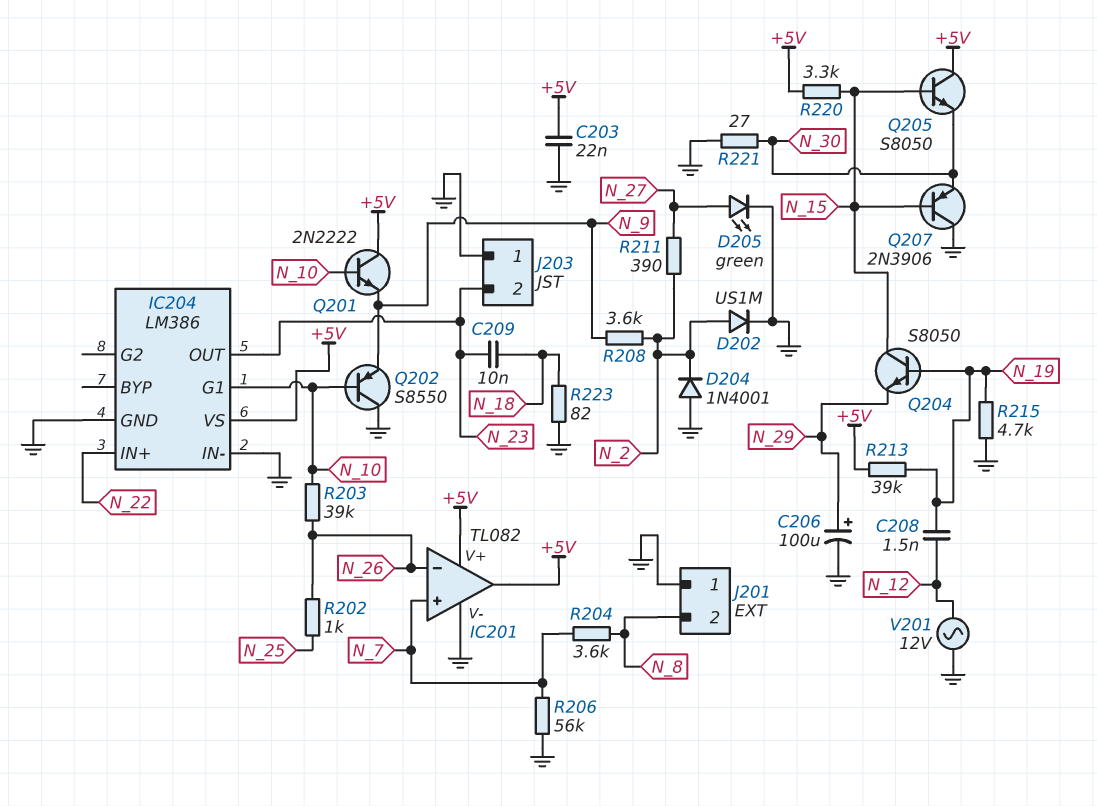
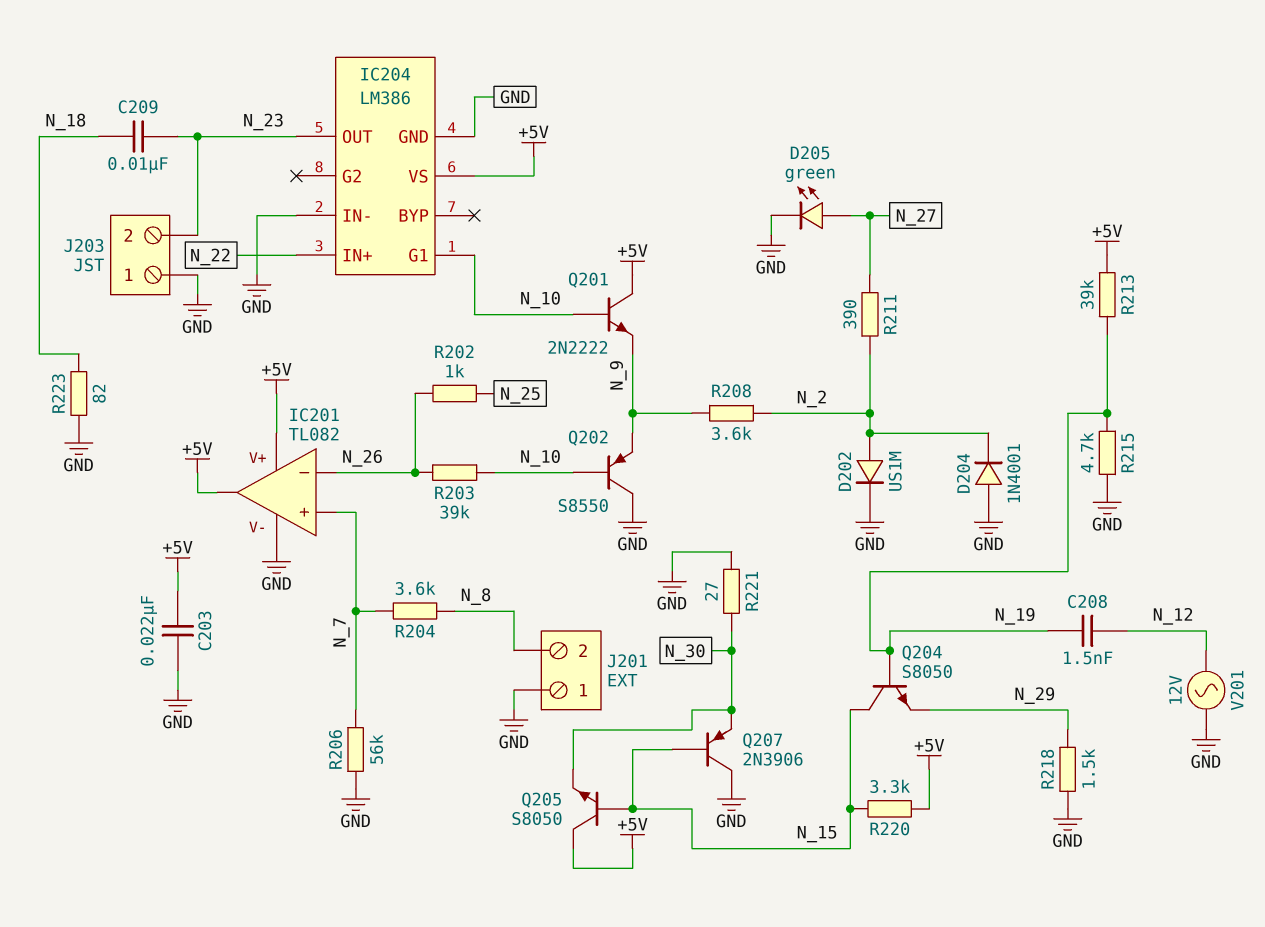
C206: 100uF (plus N_29, minus GND) -> none
R218: none -> 1.5k (GND, N_29)

